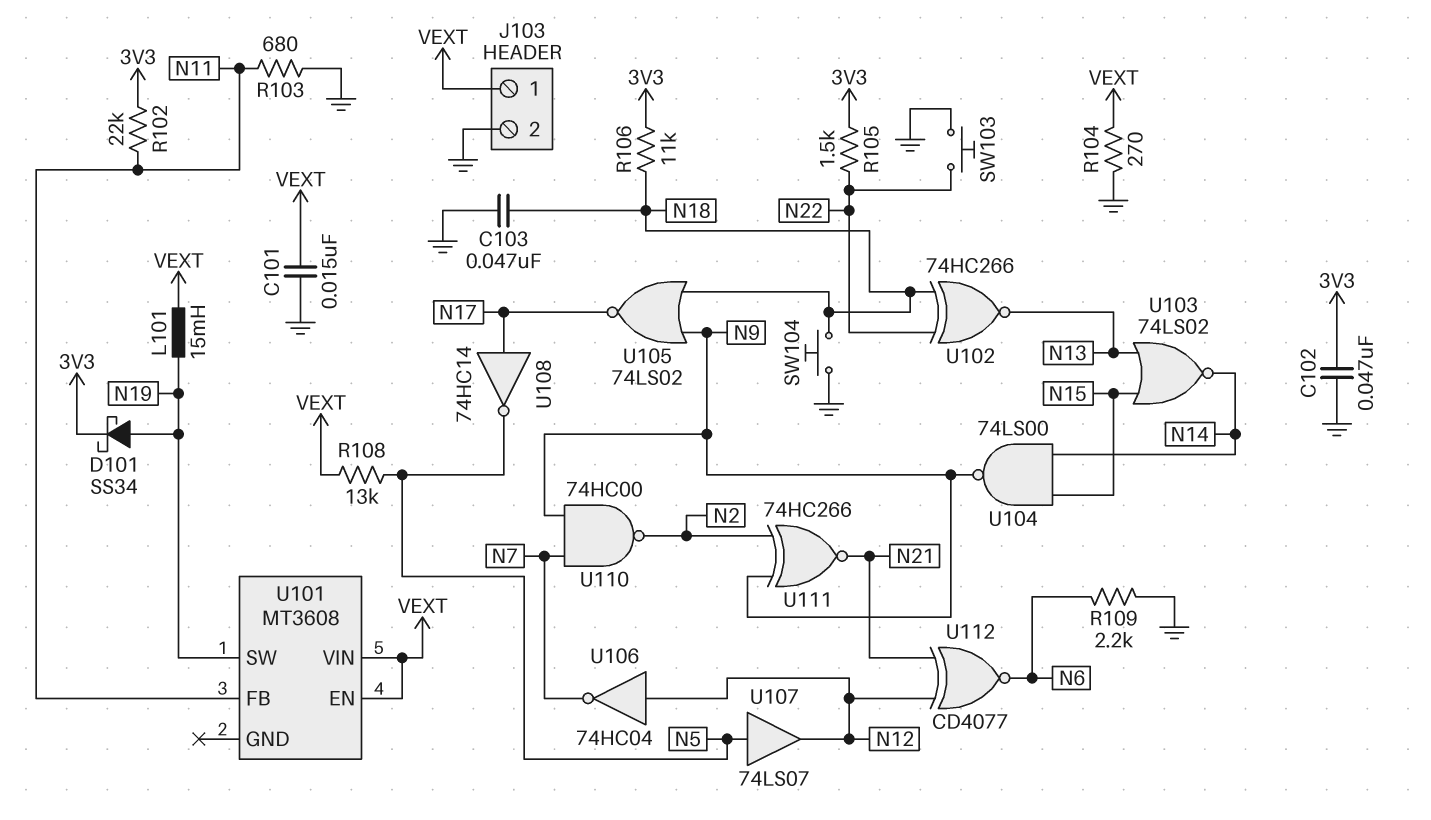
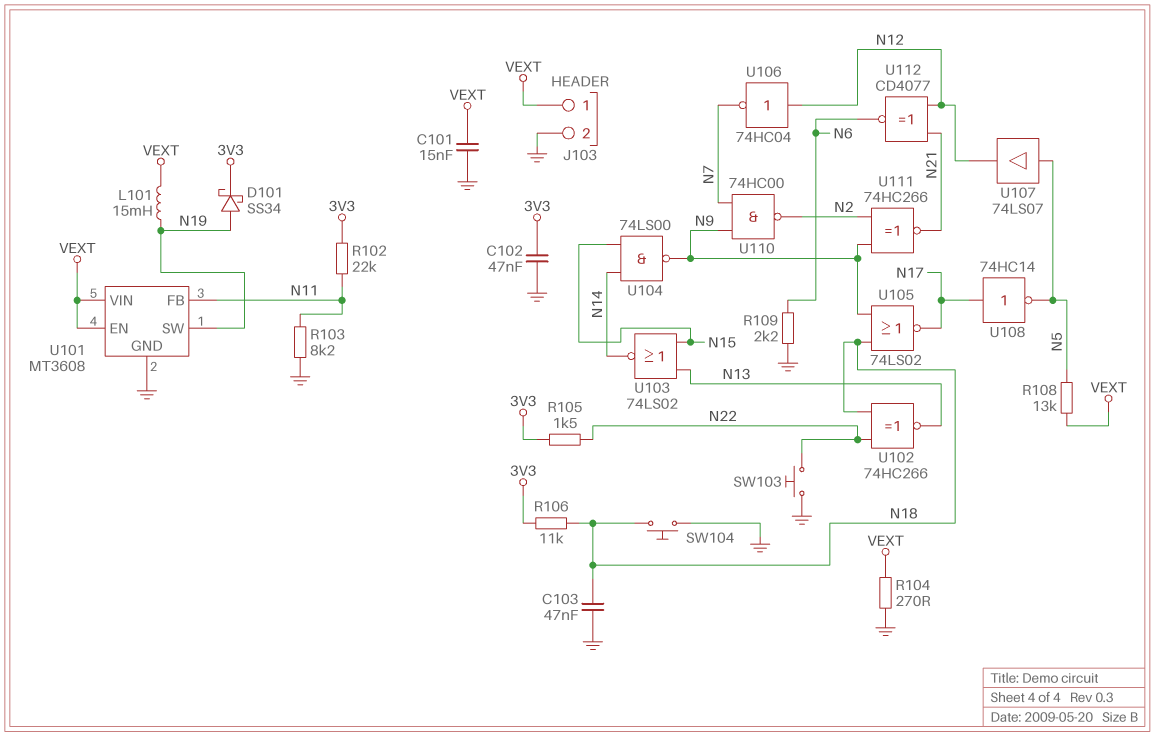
R103: 680 (GND, N11) -> 8.2k (GND, N11)
U101 pin GND: none -> GND

